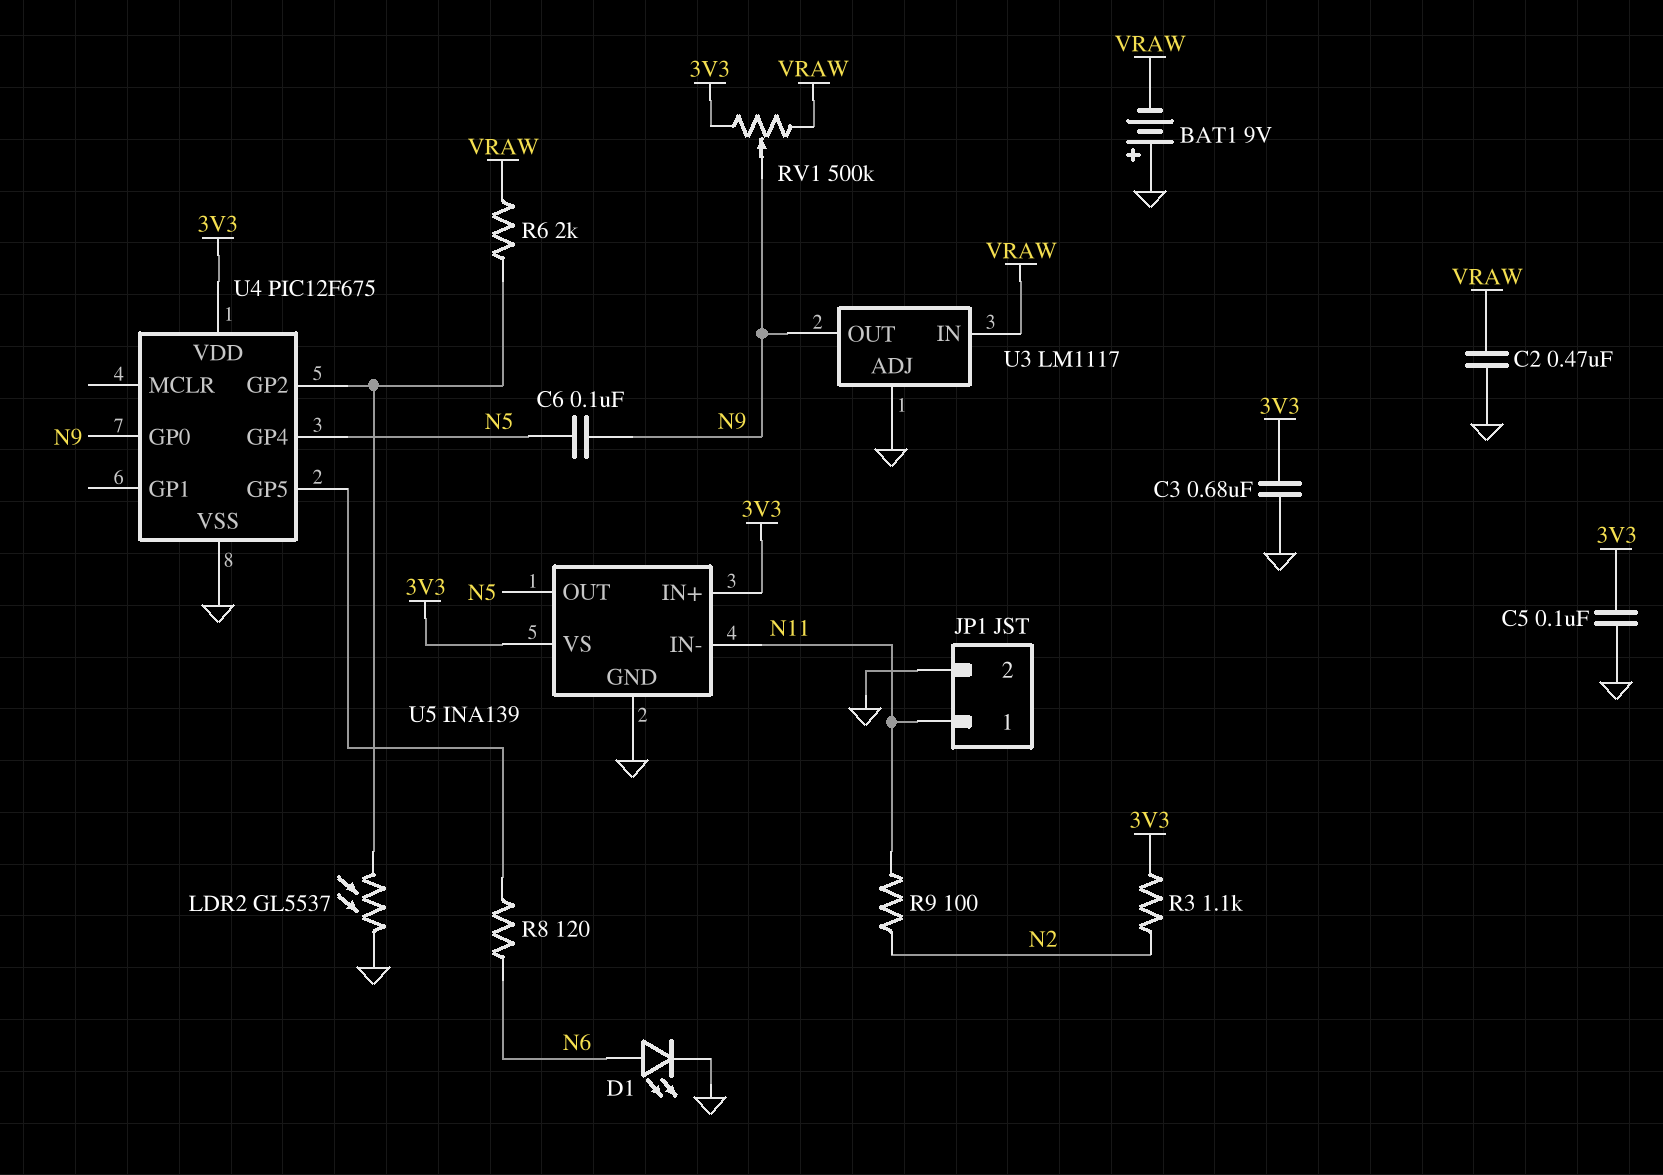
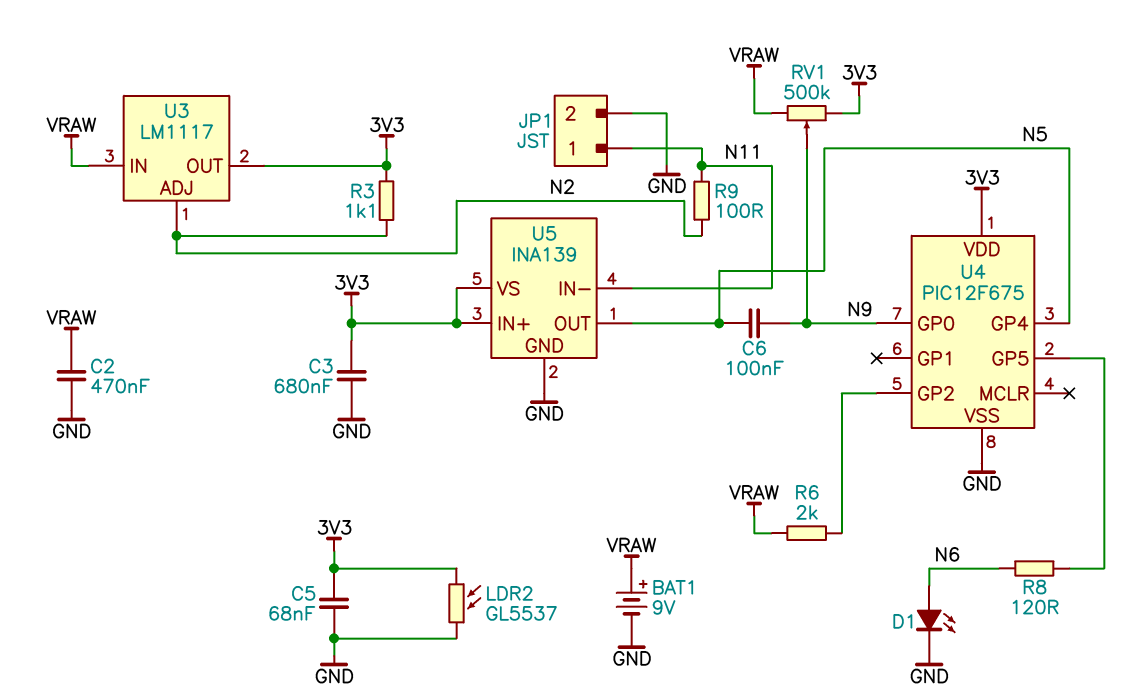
BAT1: 9V (plus GND, minus VRAW) -> 9V (plus VRAW, minus GND)
C5: 100nF (3V3, GND) -> 68nF (3V3, GND)
LDR2: GL5537 (GND, U4/GP2) -> GL5537 (3V3, GND)
U3 pin ADJ: GND -> N2
U3 pin OUT: N9 -> 3V3

